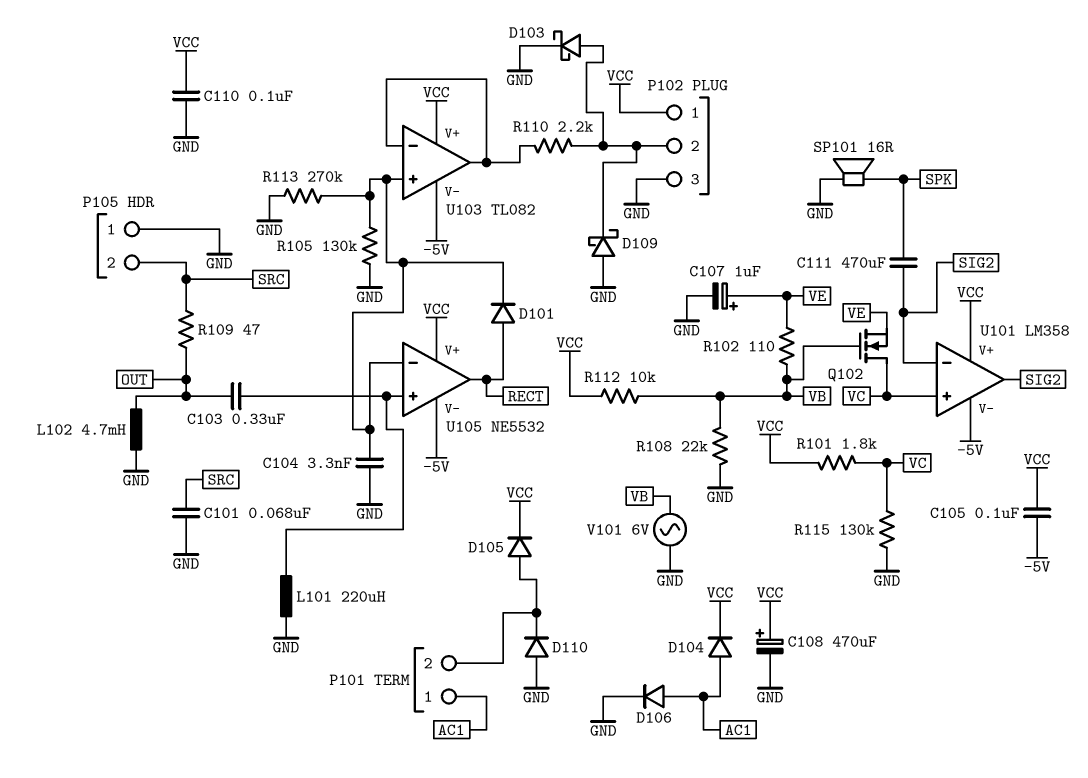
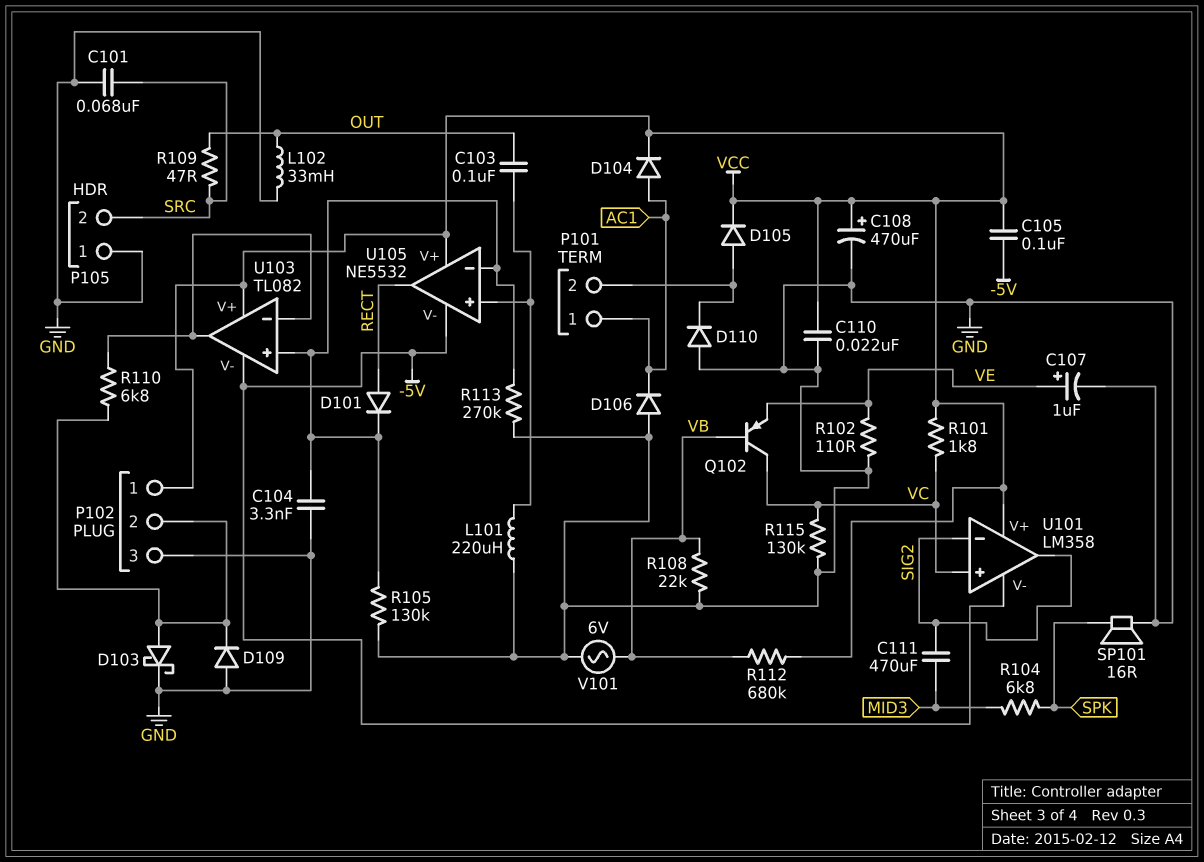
C103: 330nF (OUT, U105/in+) -> 100nF (OUT, U105/in+)
C110: 100nF (GND, VCC) -> 22nF (GND, VCC)
C111: 470uF (SIG2, SPK) -> 470uF (MID3, SIG2)
D106: diode (A AC1, K GND) -> diode (A GND, K AC1)
D109: schottky (A GND, K P102/2) -> diode (A GND, K P102/2)
L102: 4.7mH (GND, OUT) -> 33mH (GND, OUT)
Q102: NMOS (G VB, D VC, S VE) -> PNP (B VB, C VC, E VE)
R102: 110 (VB, VE) -> 110 (GND, VE)
R104: none -> 6.8k (MID3, SPK)
R110: 2.2k (P102/2, U103/in-) -> 6.8k (P102/2, U103/in-)
R112: 10k (VB, VCC) -> 680k (VB, VCC)

